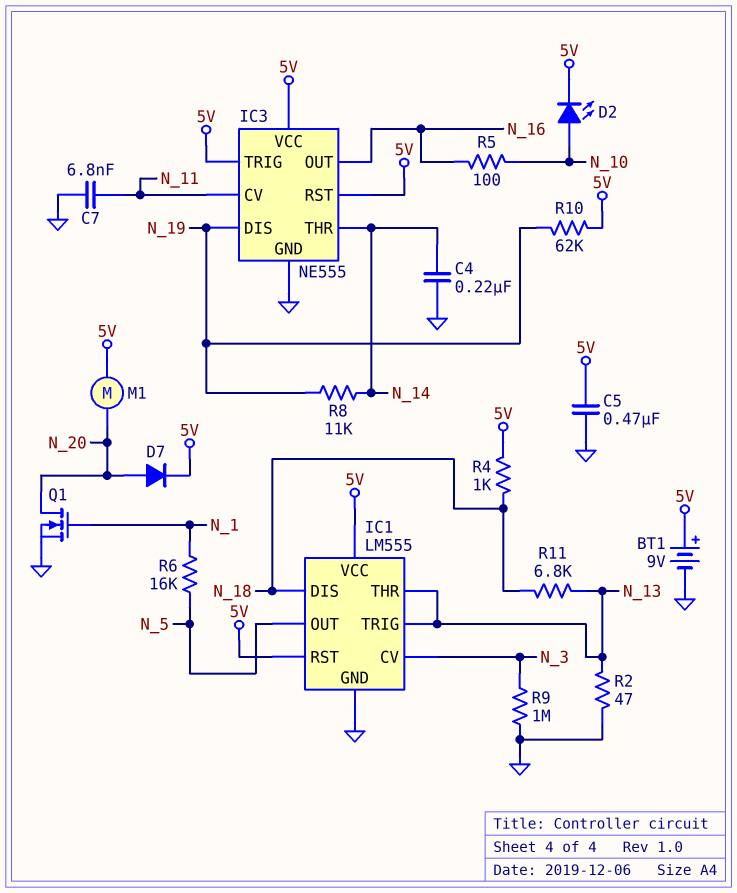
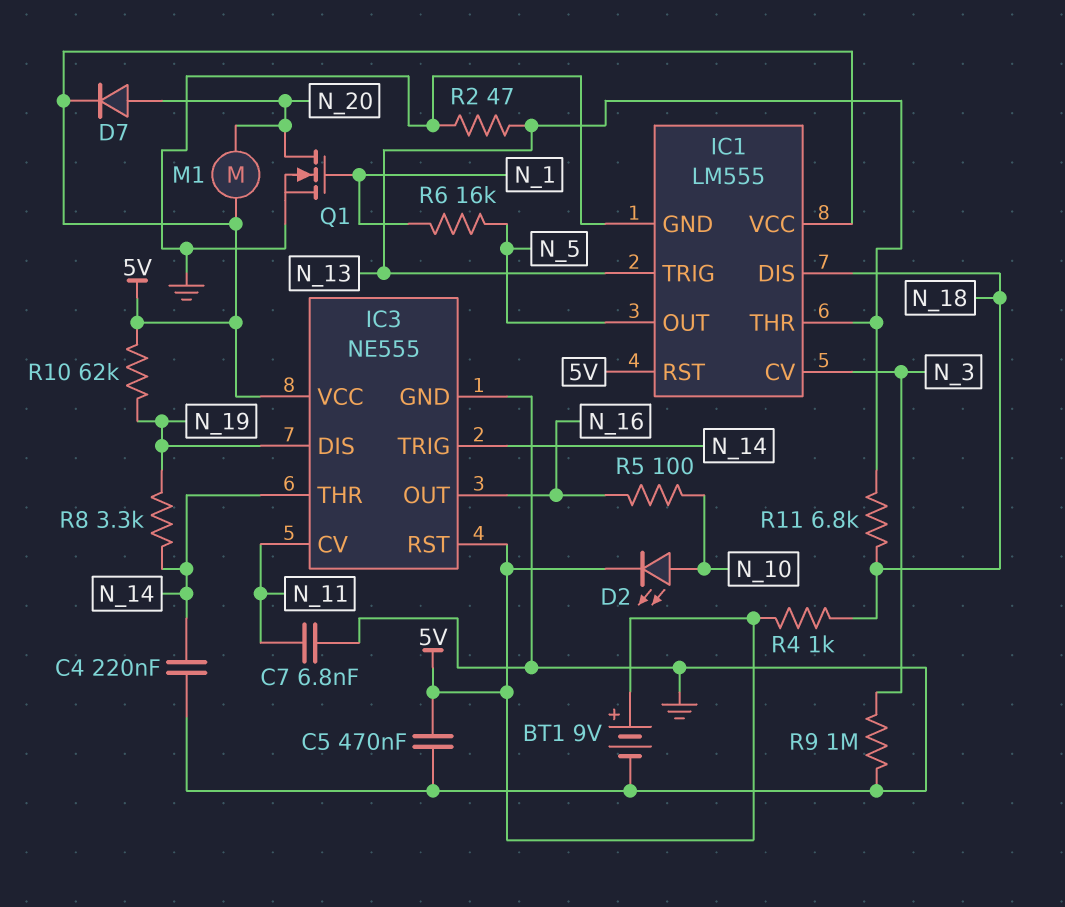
IC3 pin TRIG: 5V -> N_14
R8: 11k (N_14, N_19) -> 3.3k (N_14, N_19)

